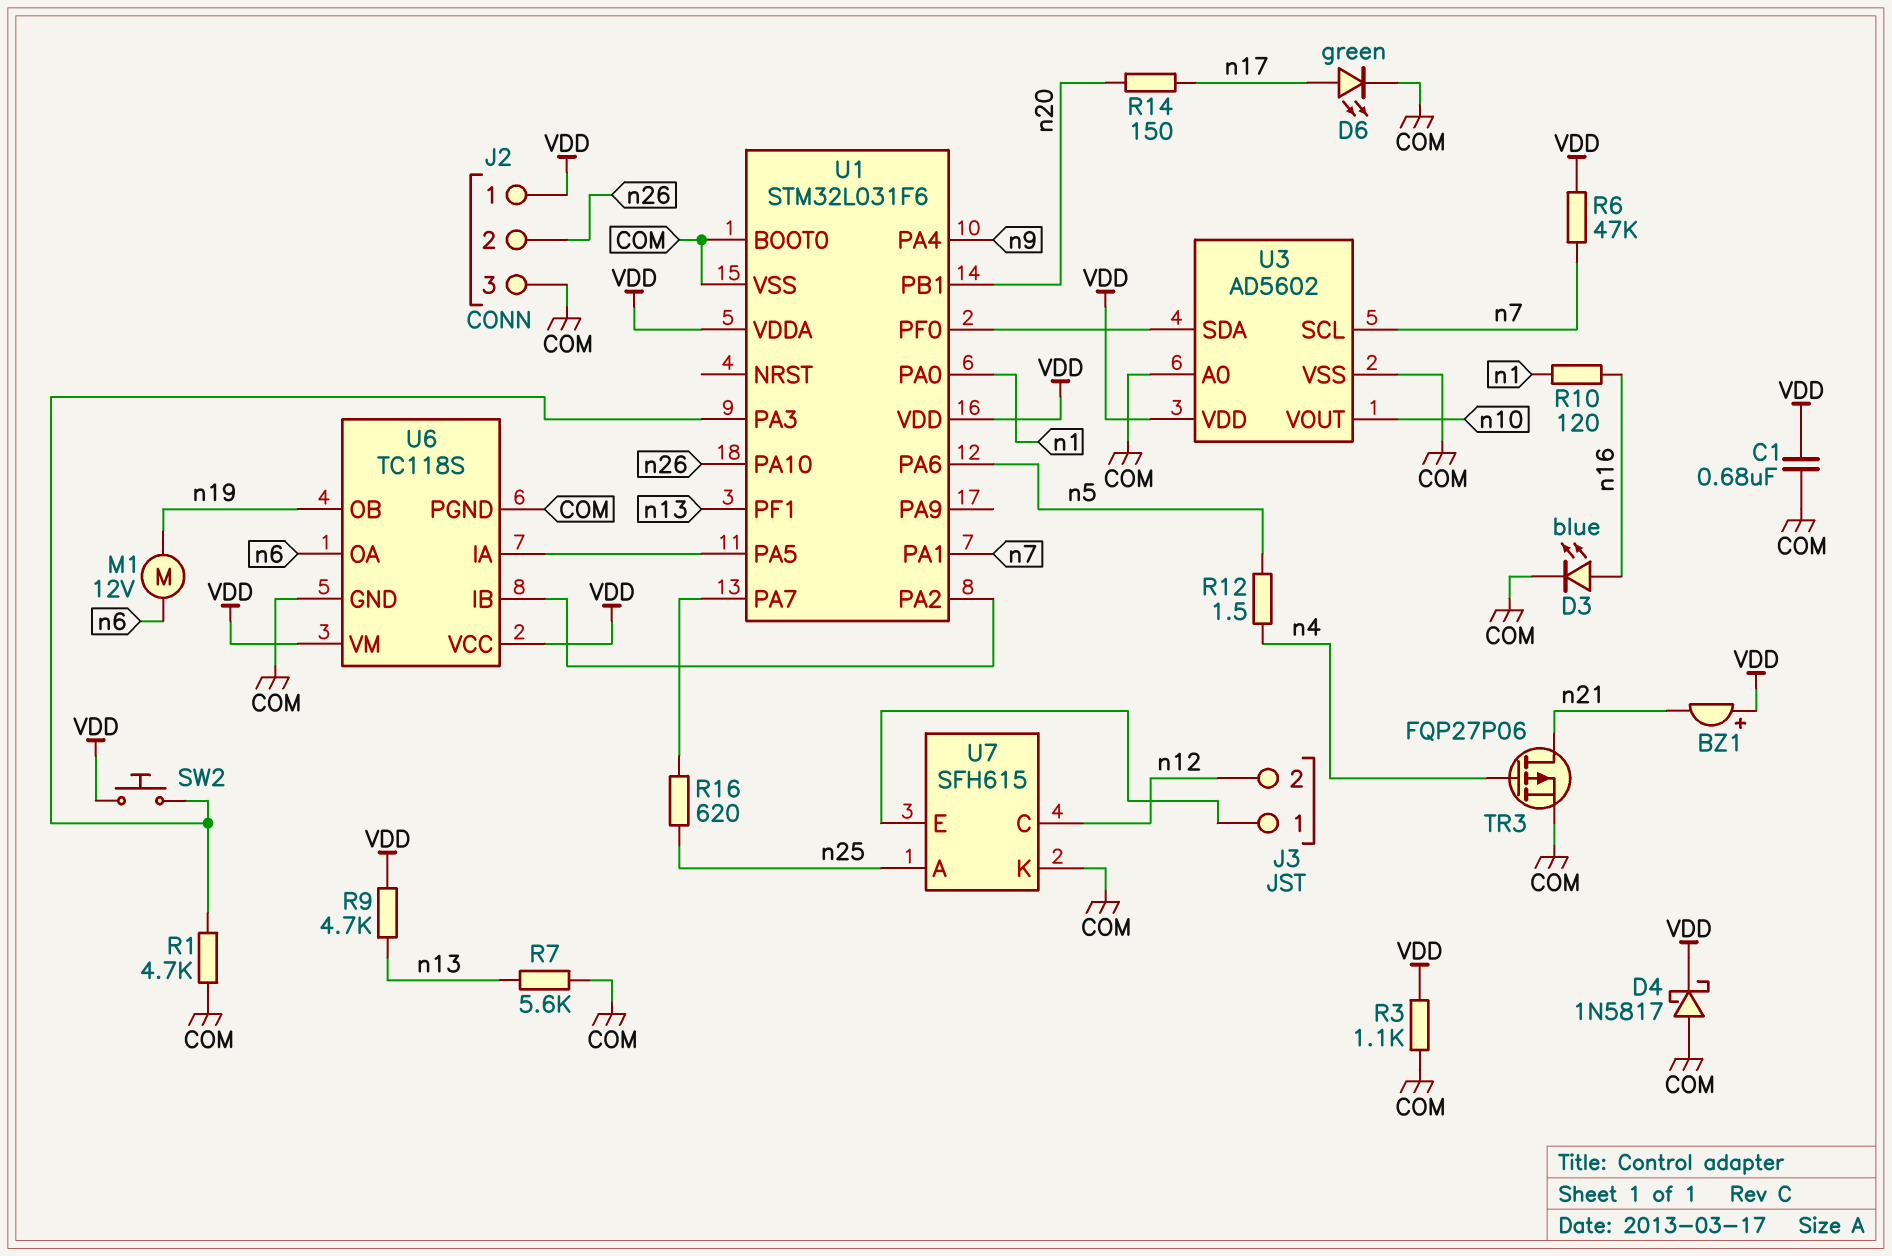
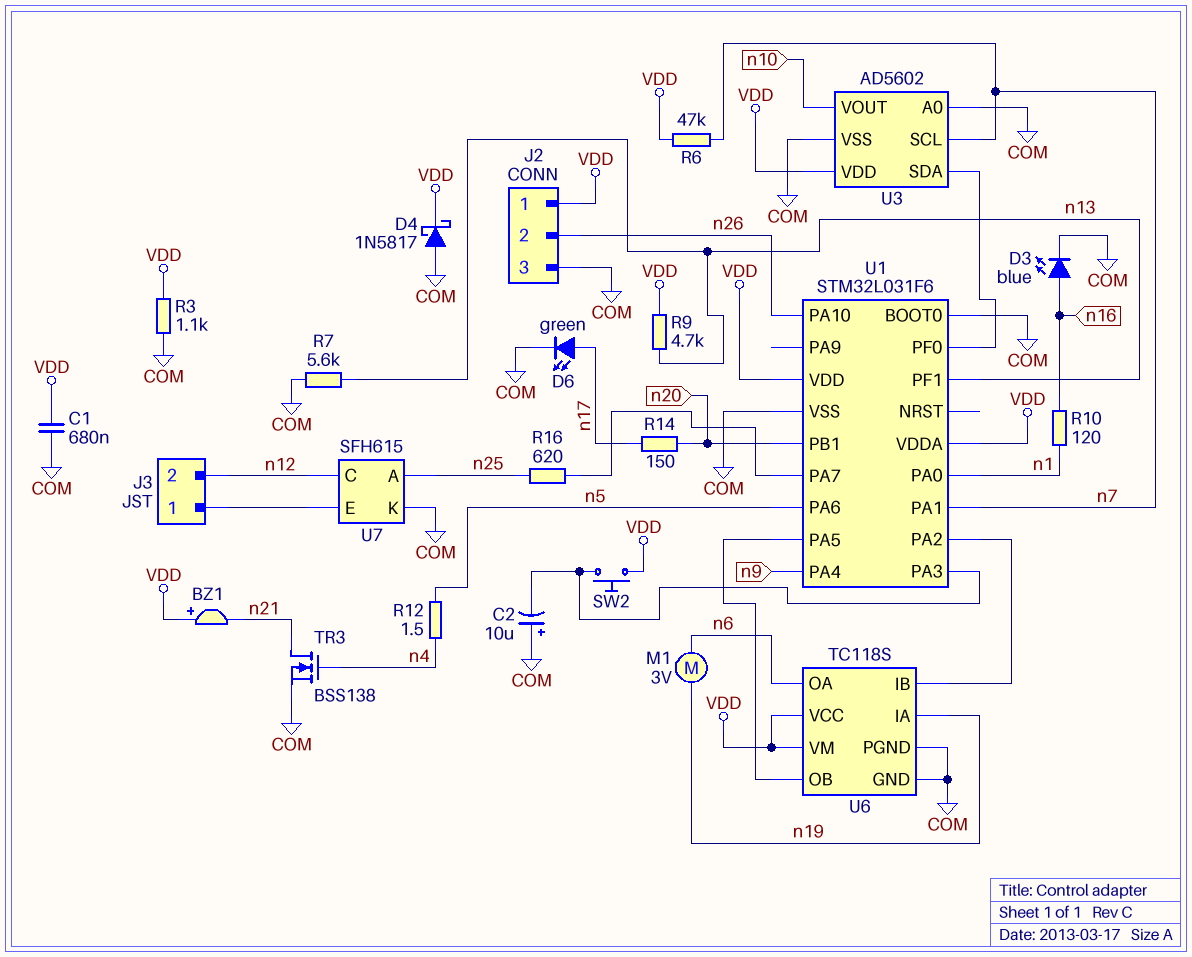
C2: none -> 10uF (plus COM, minus U1/PA3)
M1: motor 12V (n6, n19) -> motor 3V (n6, n19)
R1: 4.7k (COM, U1/PA3) -> none
TR3: PMOS FQP27P06 (G n4, D n21, S COM) -> NMOS BSS138 (G n4, D n21, S COM)
U6 pin IA: U1/PA5 -> n19
U6 pin OB: n19 -> U1/PA5

